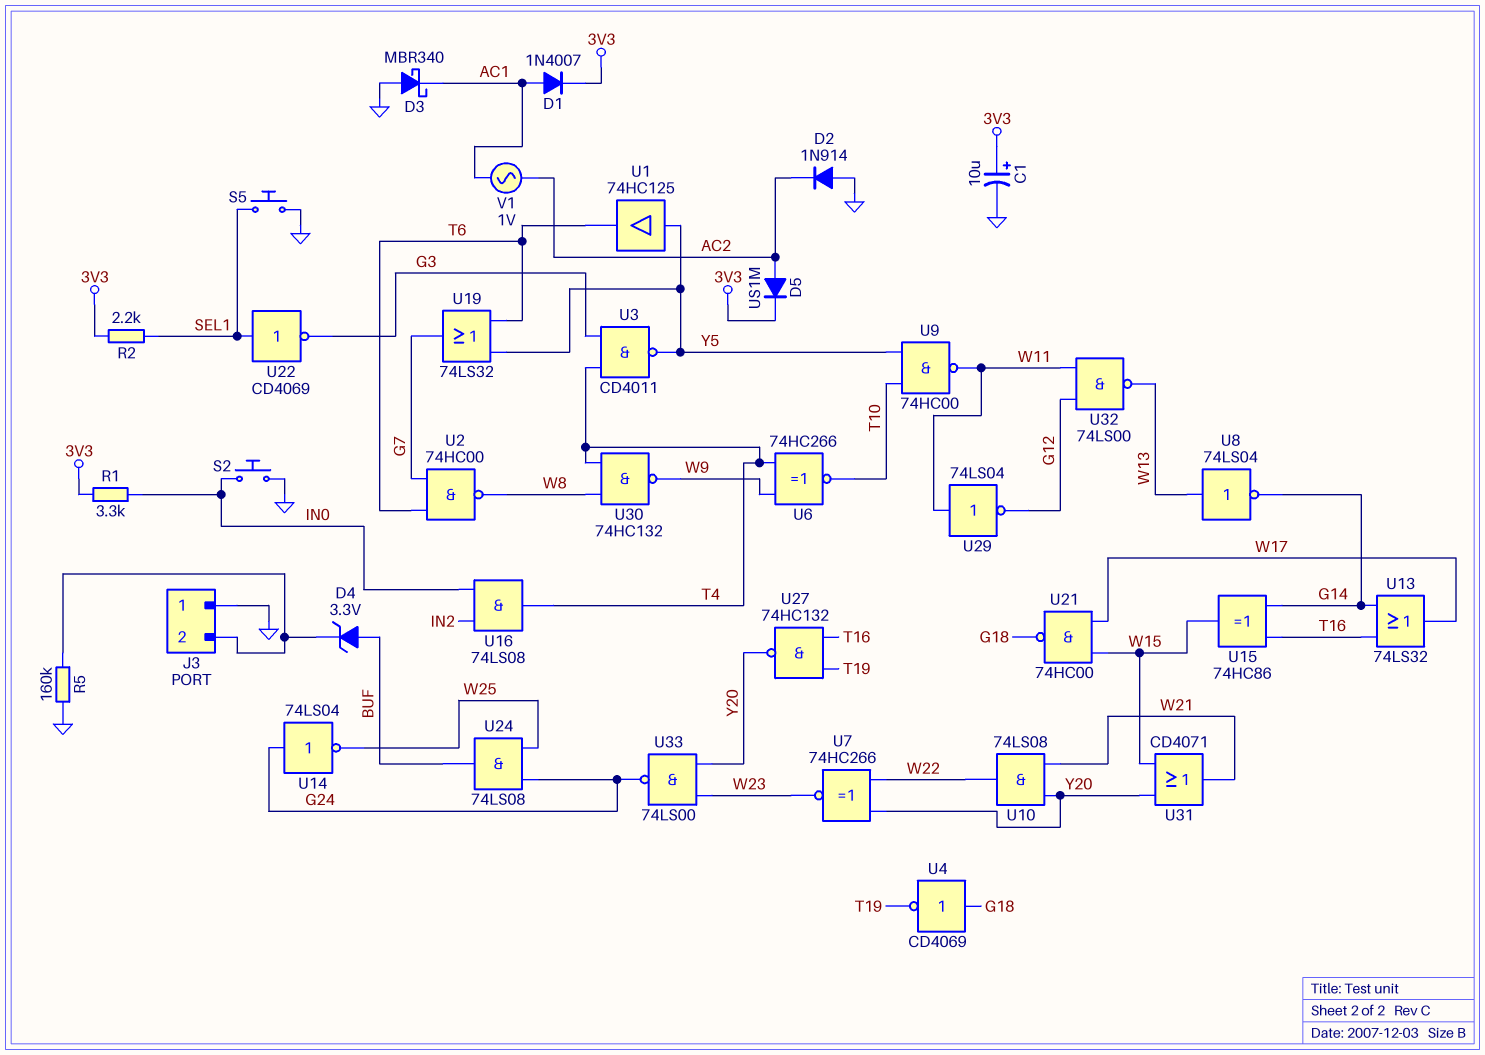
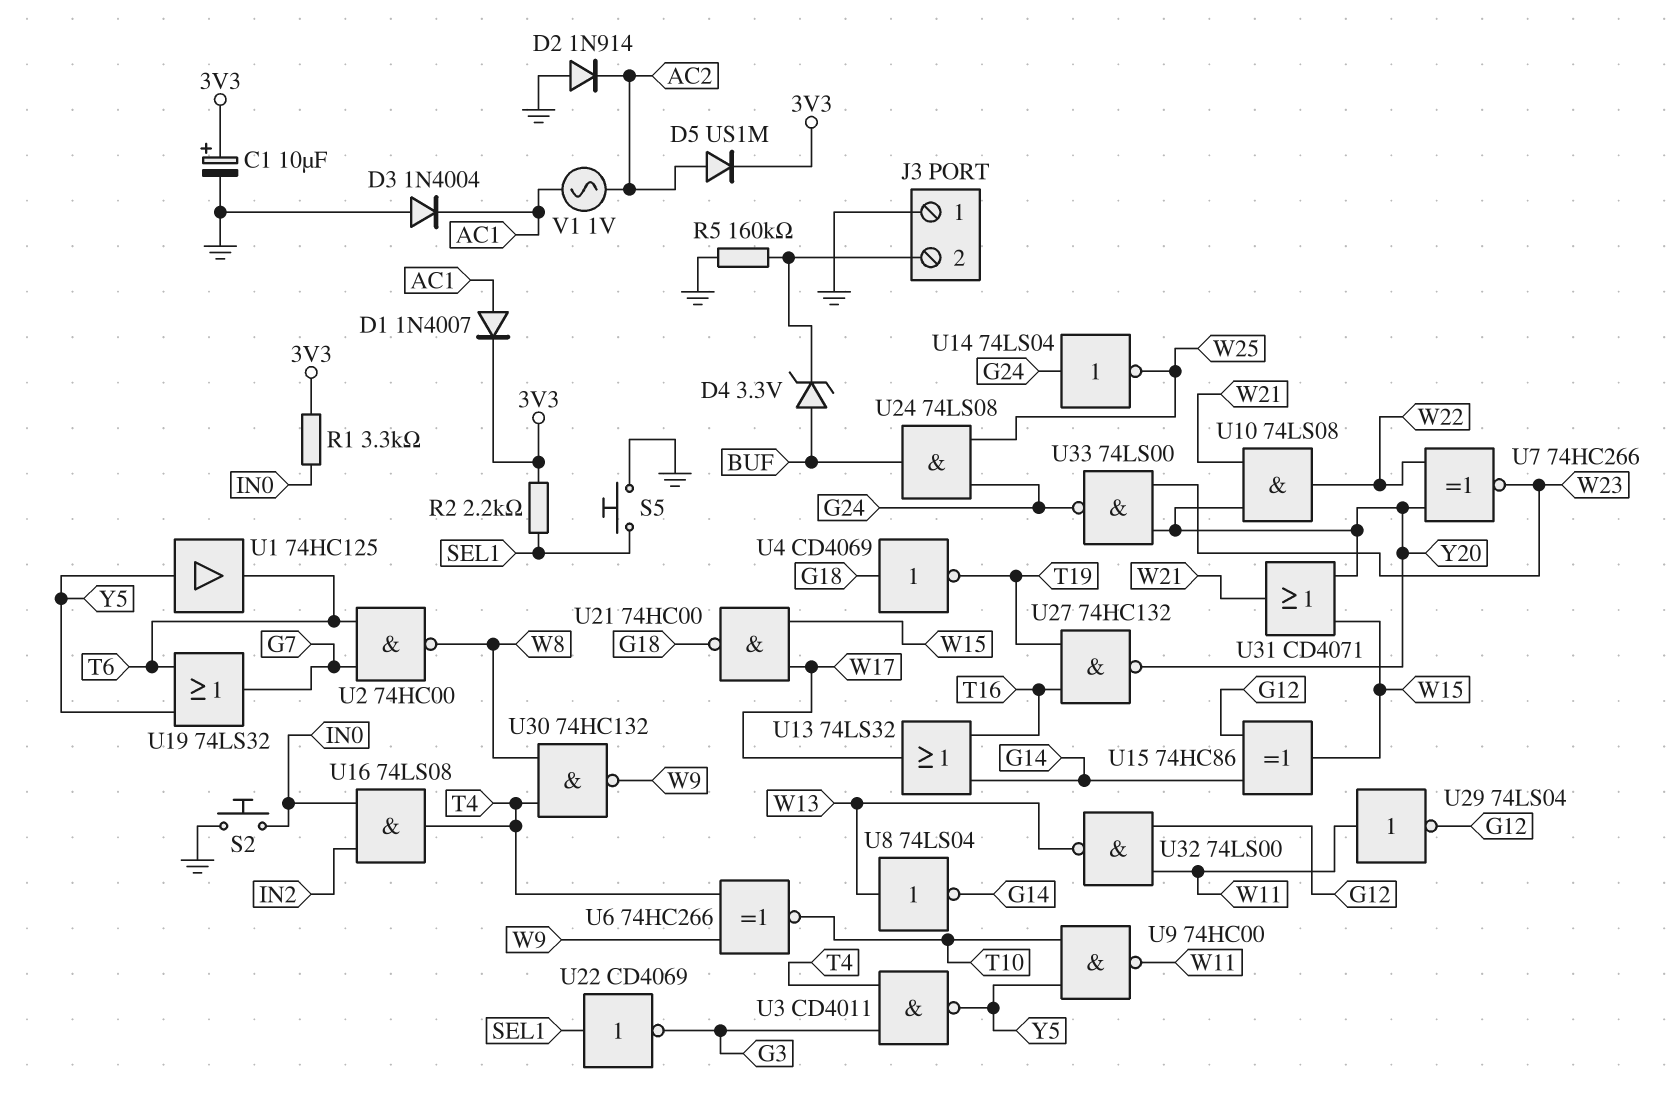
D3: schottky MBR340 (A GND, K AC1) -> diode 1N4004 (A GND, K AC1)
U15: XOR 74HC86 (in G14, in T16, out W15) -> XOR 74HC86 (in G12, in G14, out W15)

